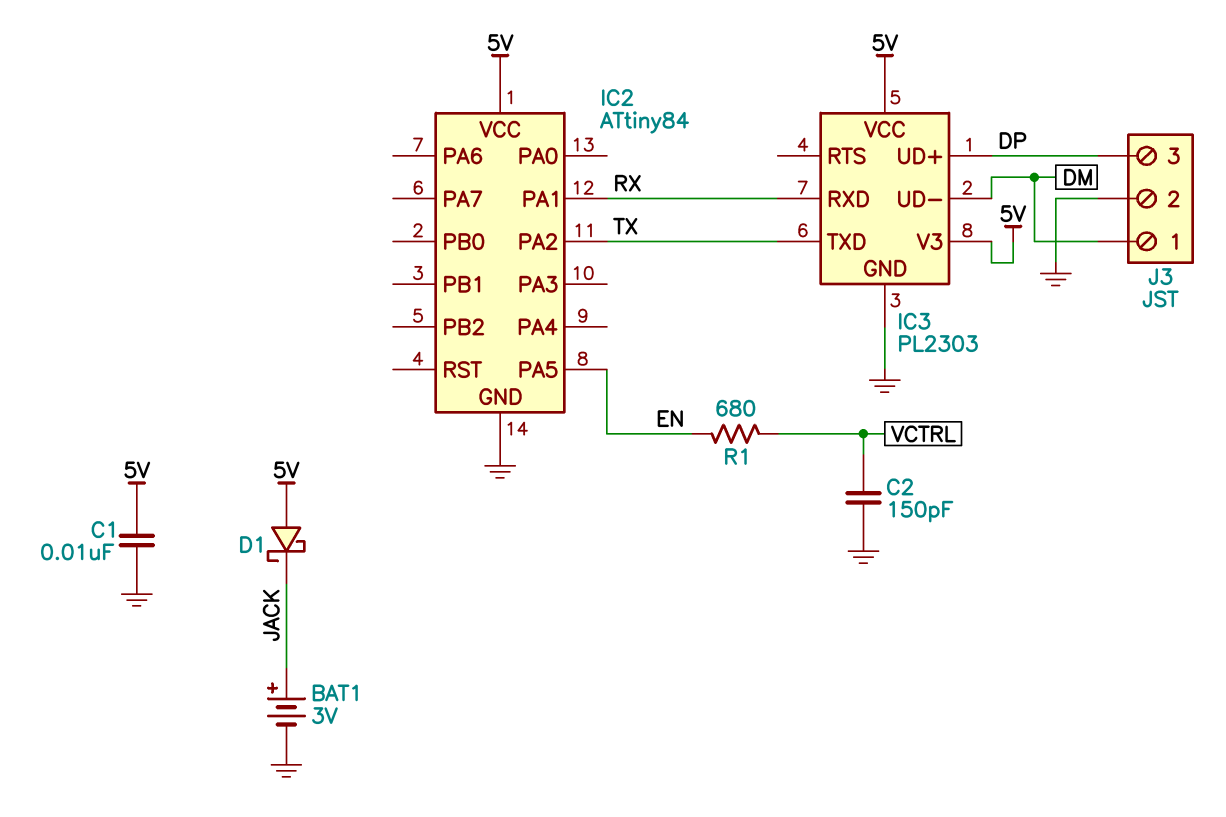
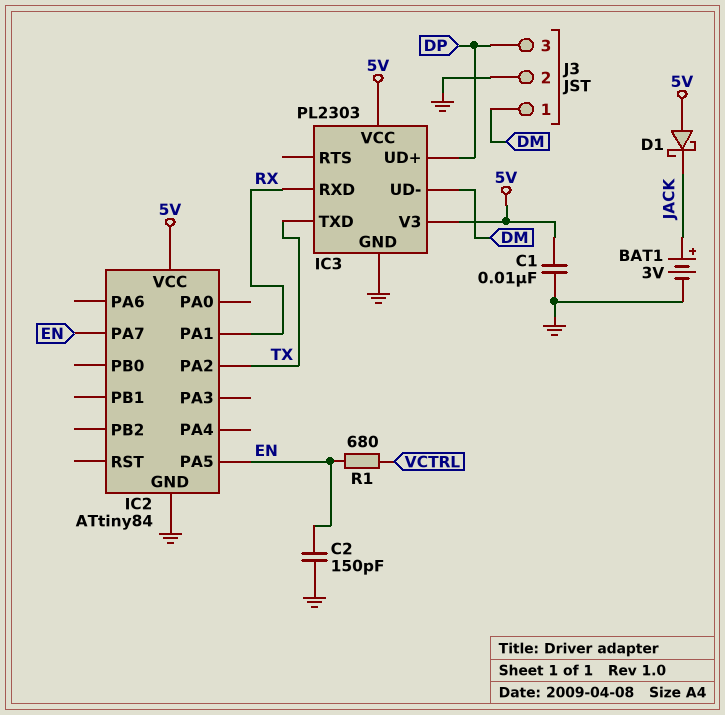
C2: 150pF (GND, VCTRL) -> 150pF (EN, GND)
IC2 pin PA7: none -> EN

